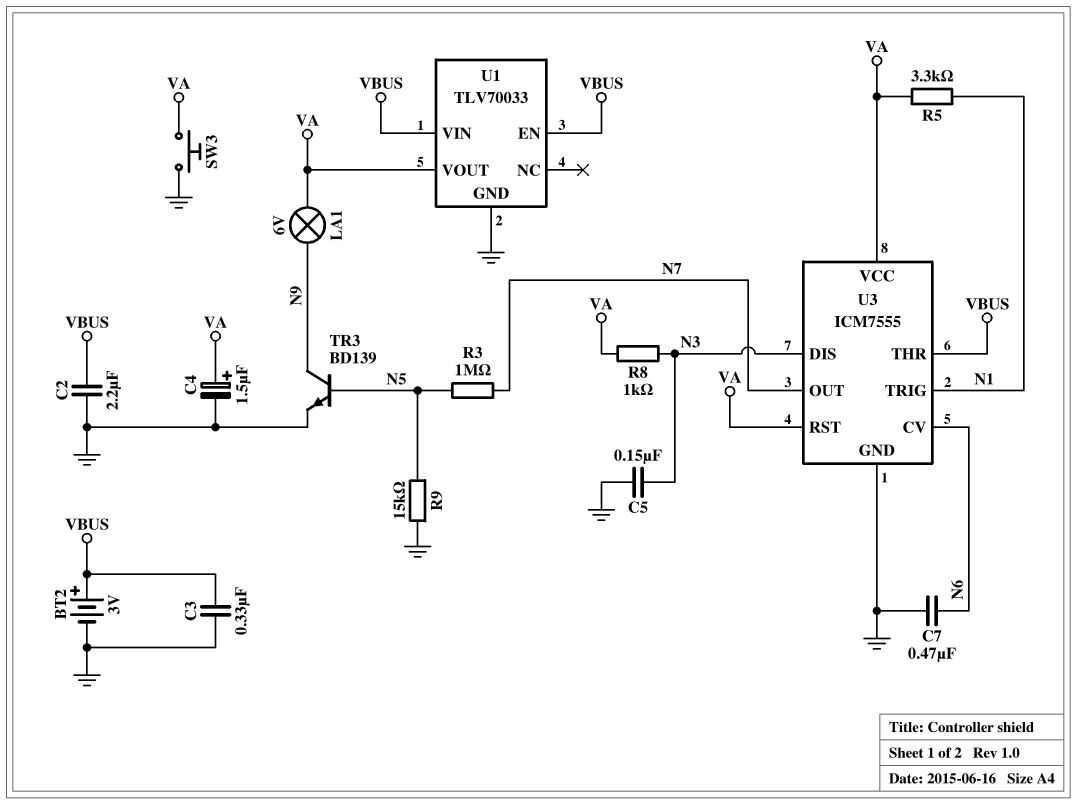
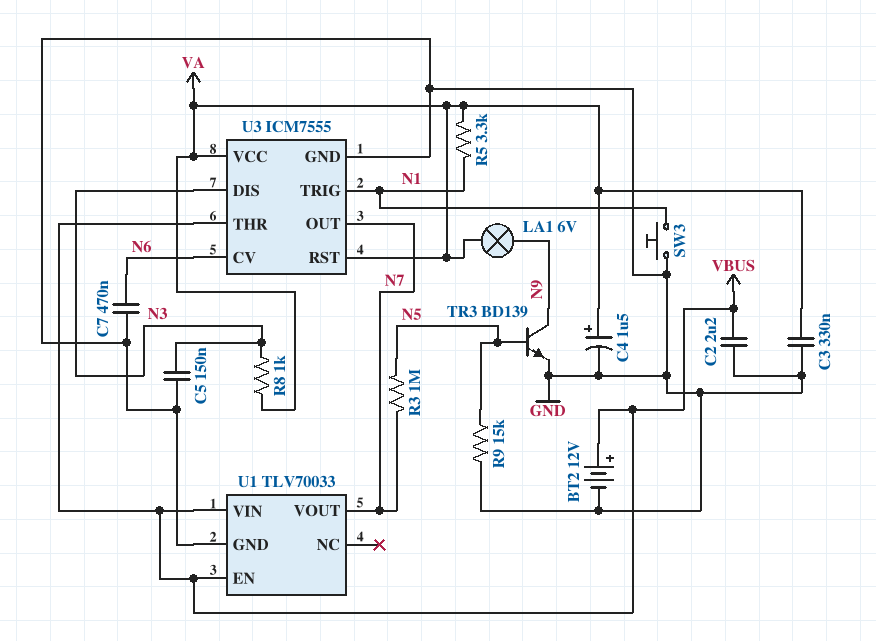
BT2: 3V (plus VBUS, minus GND) -> 12V (plus VBUS, minus GND)
C3: 330nF (GND, VBUS) -> 330nF (GND, VA)
SW3: button (GND, VA) -> button (GND, N1)
U1 pin VOUT: VA -> N7

